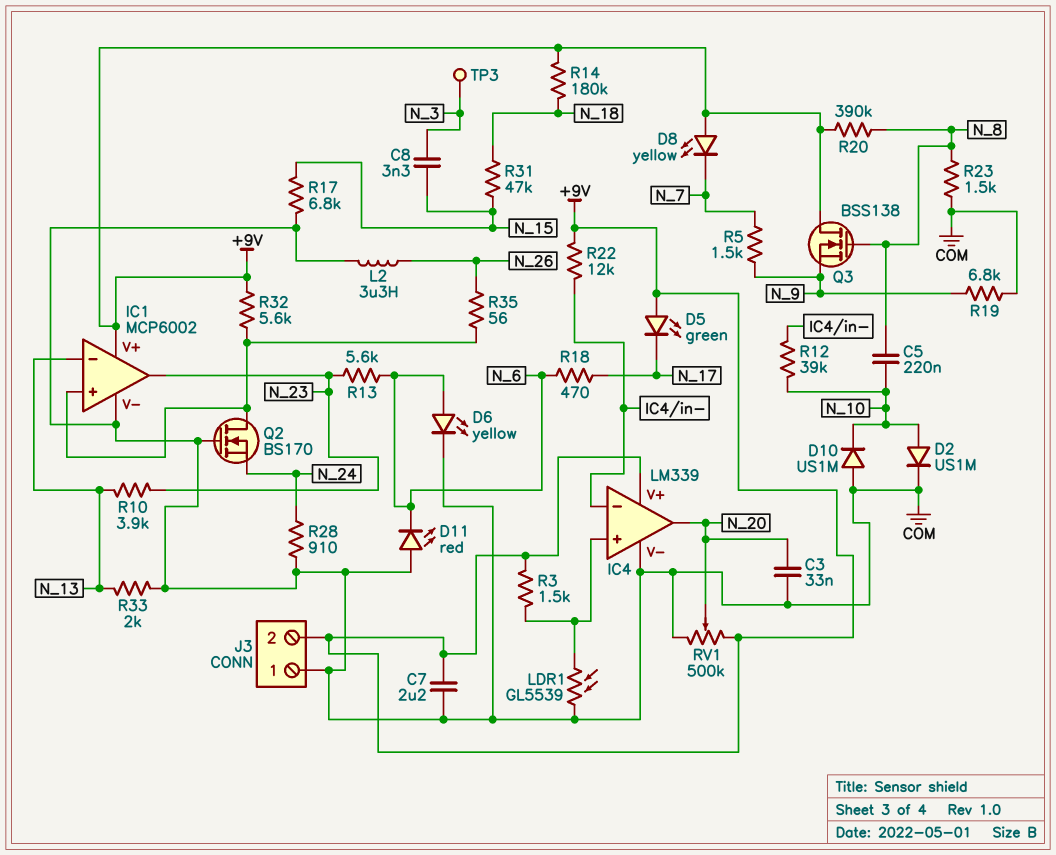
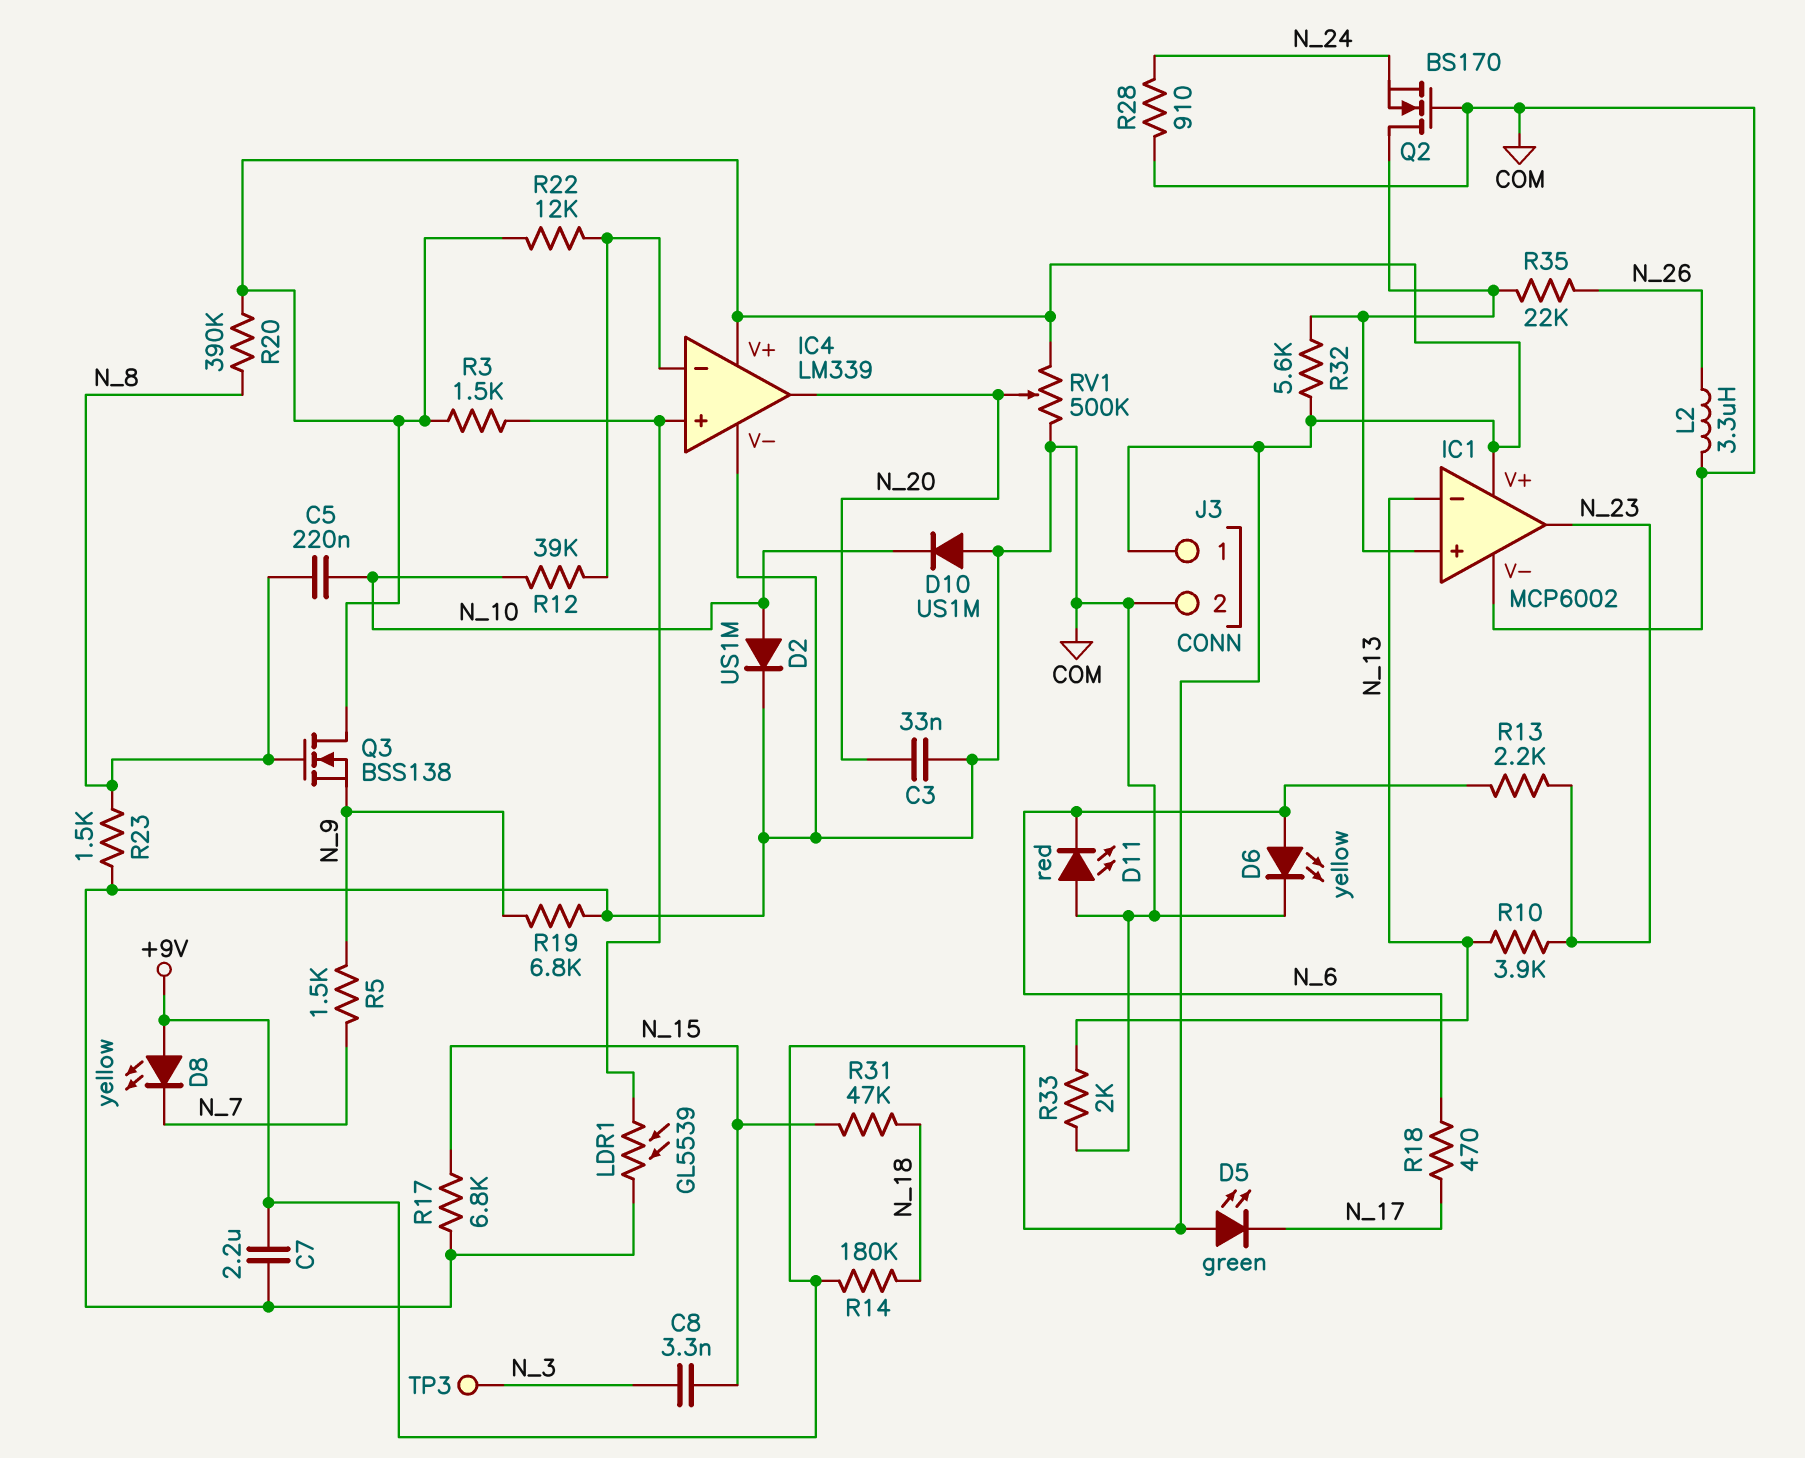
J3 pin 1: COM -> +9V
J3 pin 2: +9V -> COM
R13: 5.6k (N_6, N_23) -> 2.2k (N_6, N_23)
R35: 56 (IC1/in+, N_26) -> 22k (IC1/in+, N_26)

